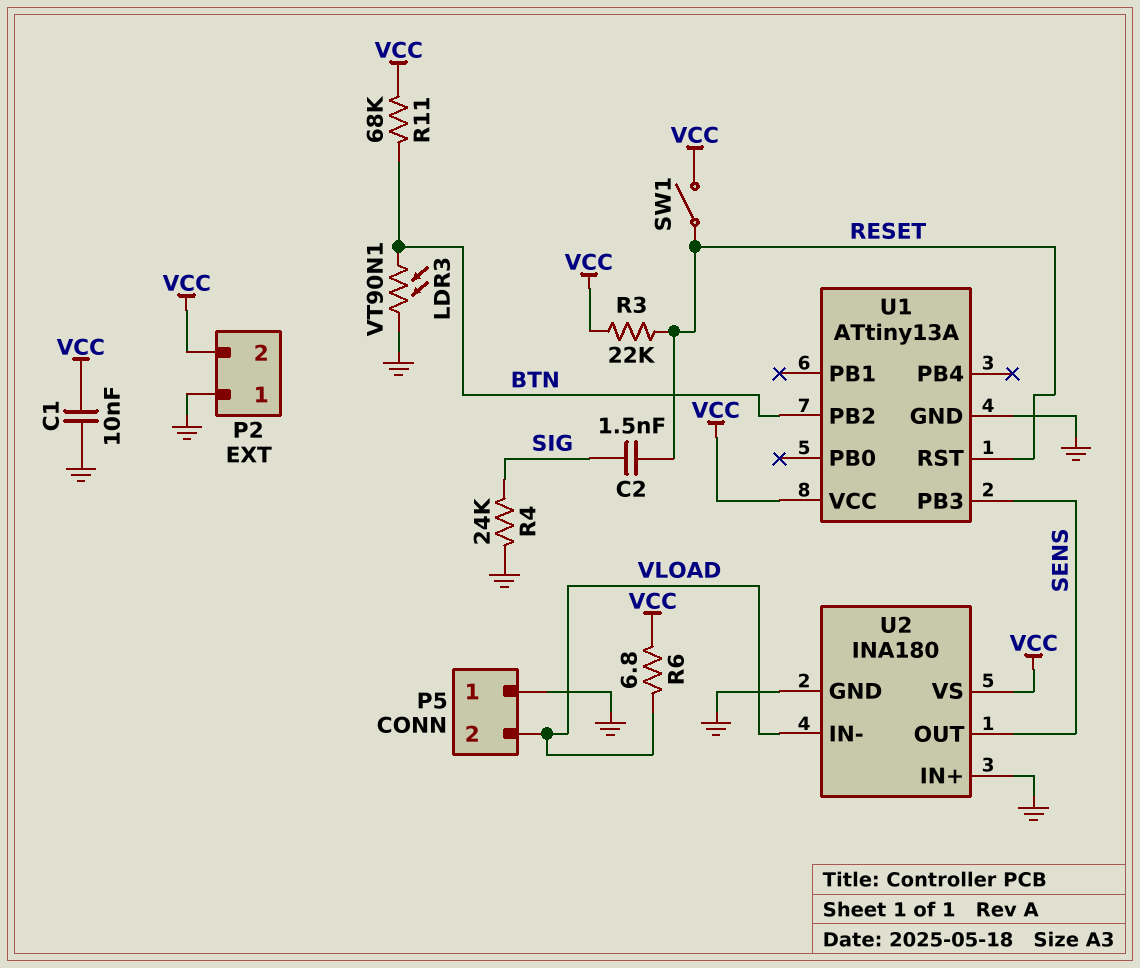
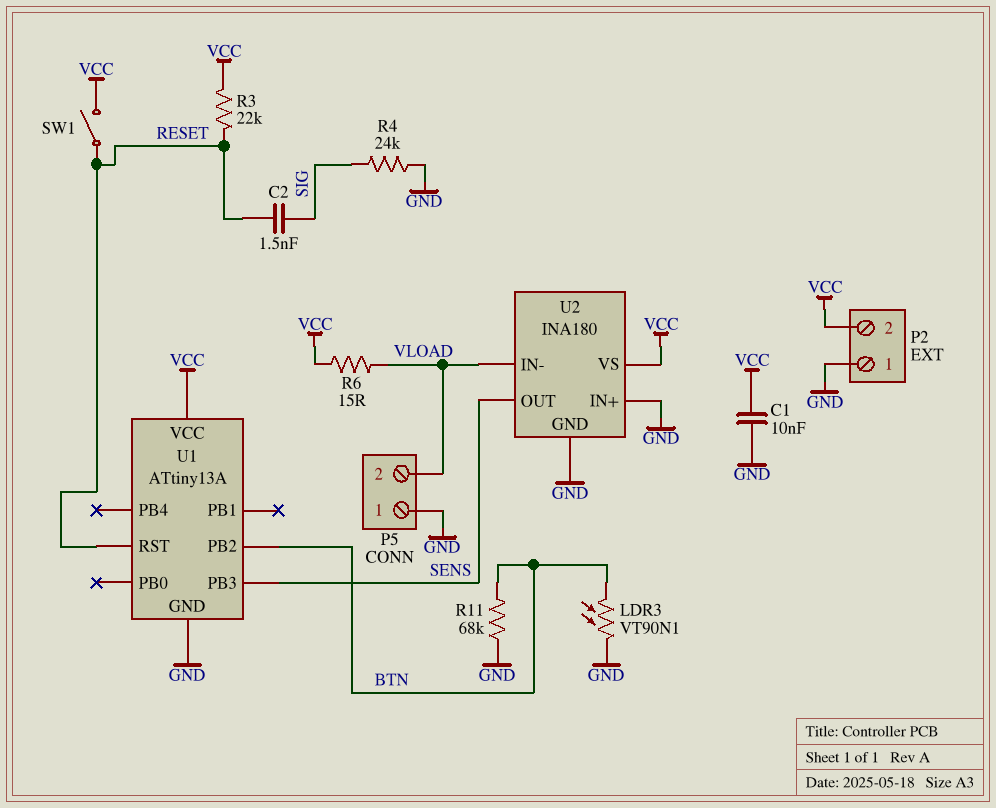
R6: 6.8 (VCC, VLOAD) -> 15 (VCC, VLOAD)
R11: 68k (BTN, VCC) -> 68k (BTN, GND)

